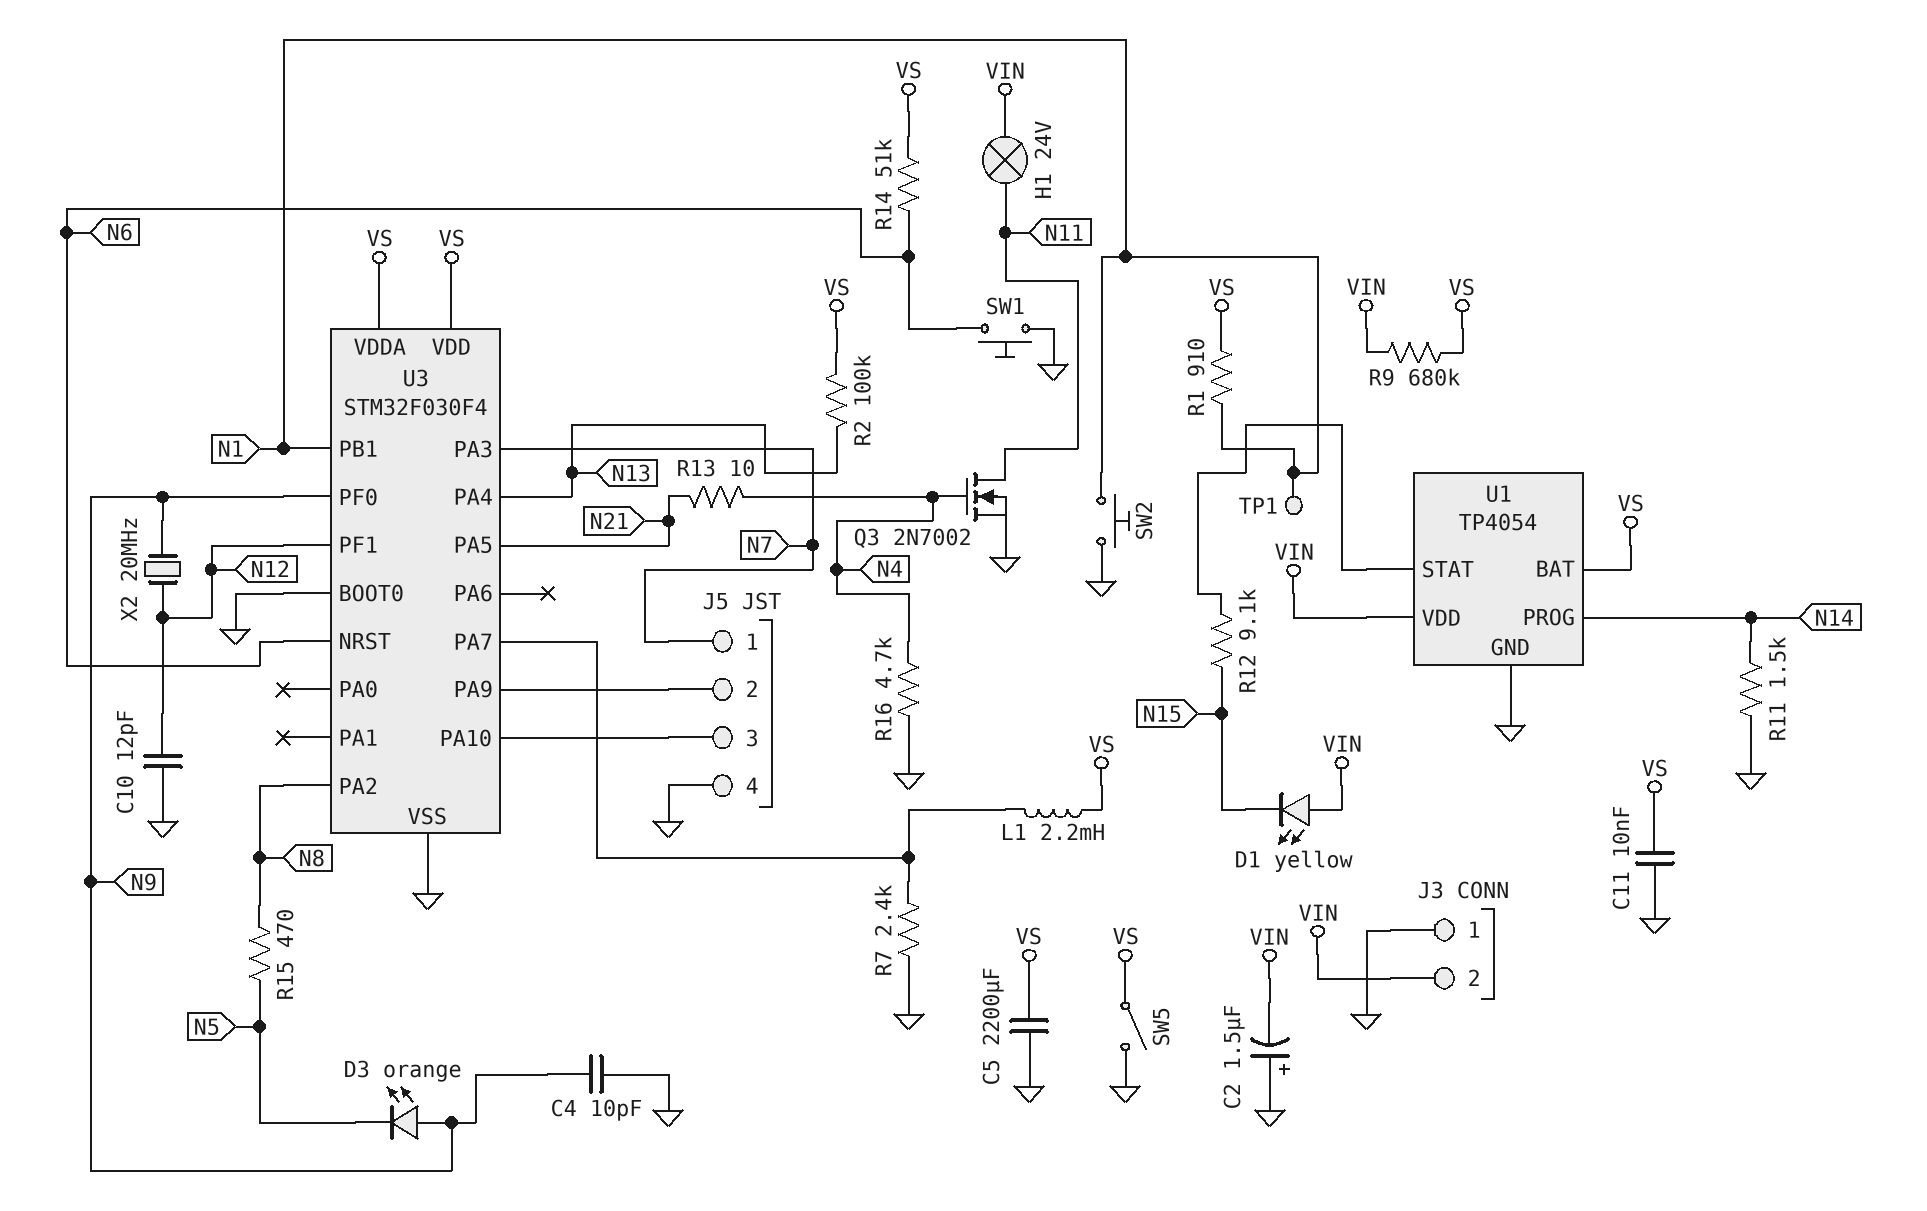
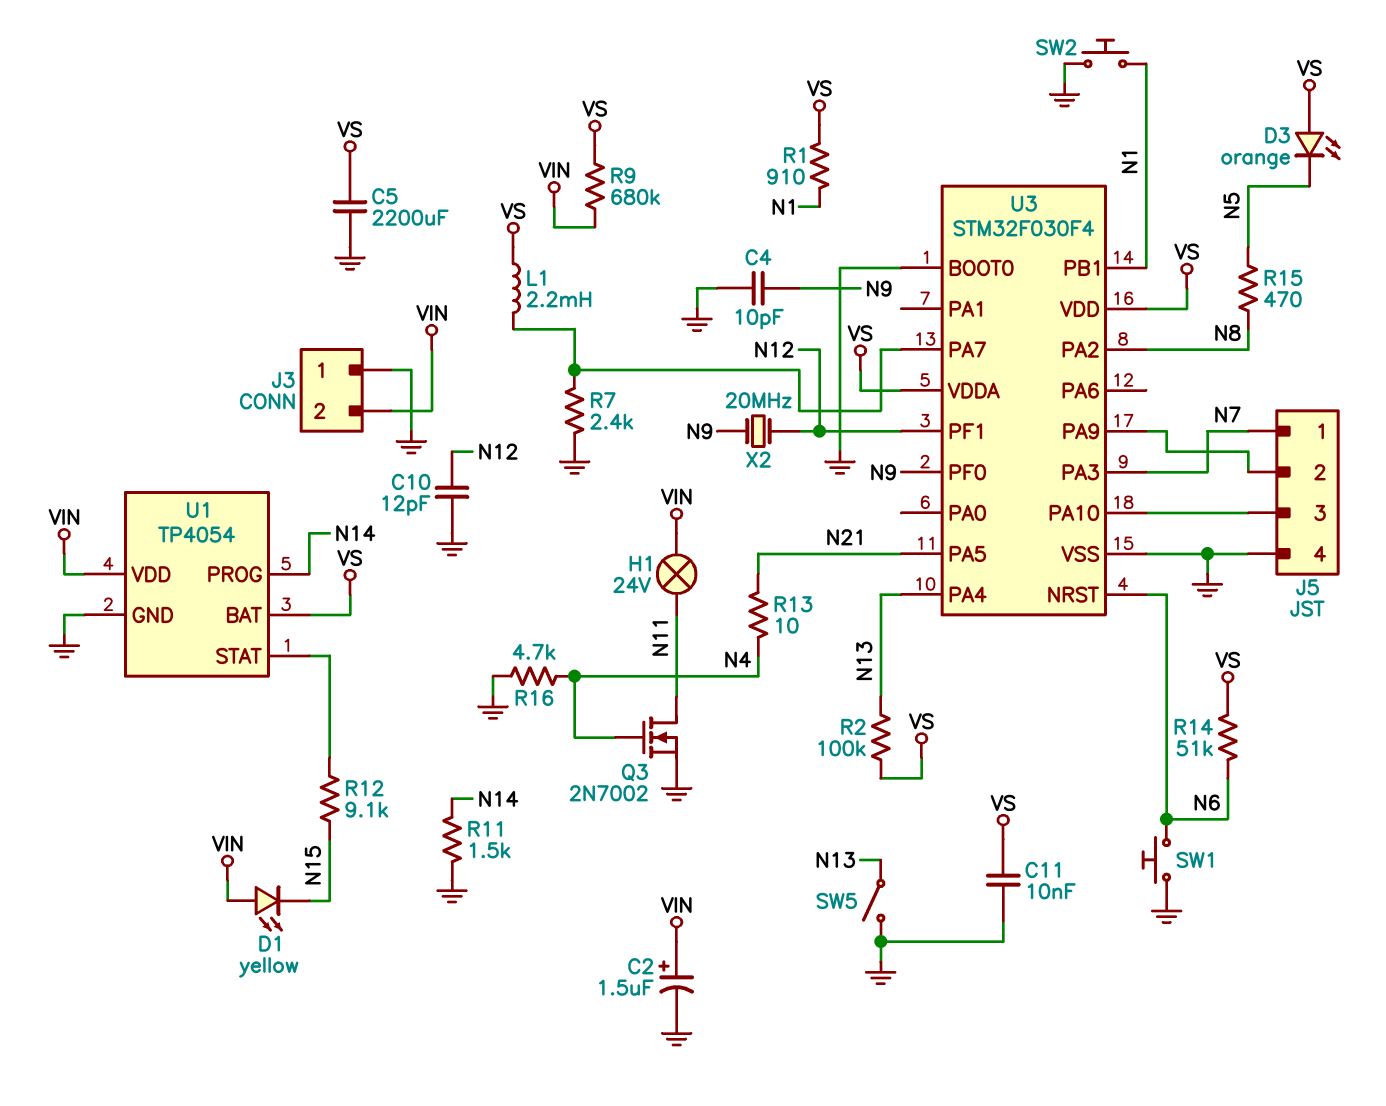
C2: 1.5uF (plus GND, minus VIN) -> 1.5uF (plus VIN, minus GND)
D3: LED orange (A N9, K N5) -> LED orange (A VS, K N5)
SW5: switch (GND, VS) -> switch (GND, N13)
TP1: test point (N1) -> none

